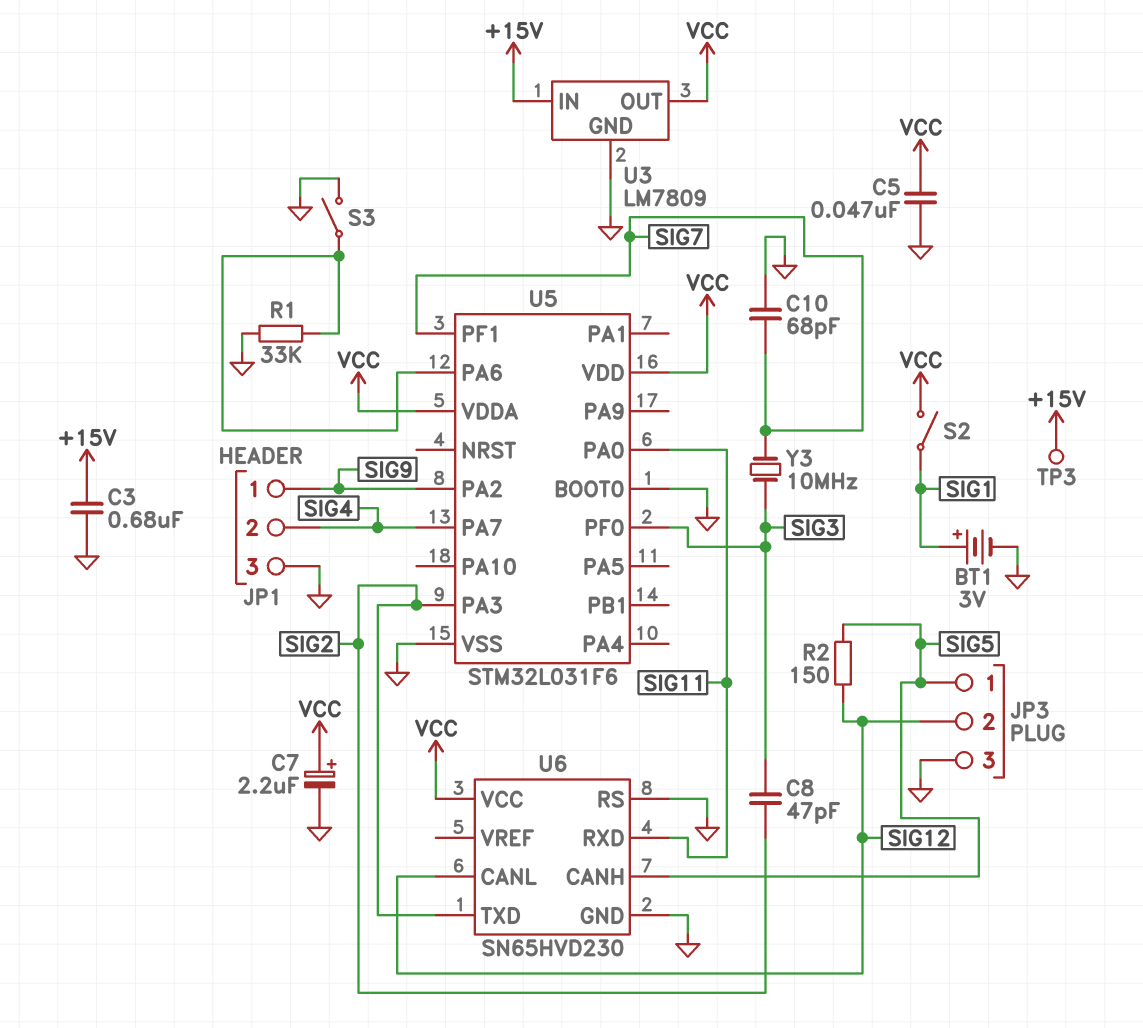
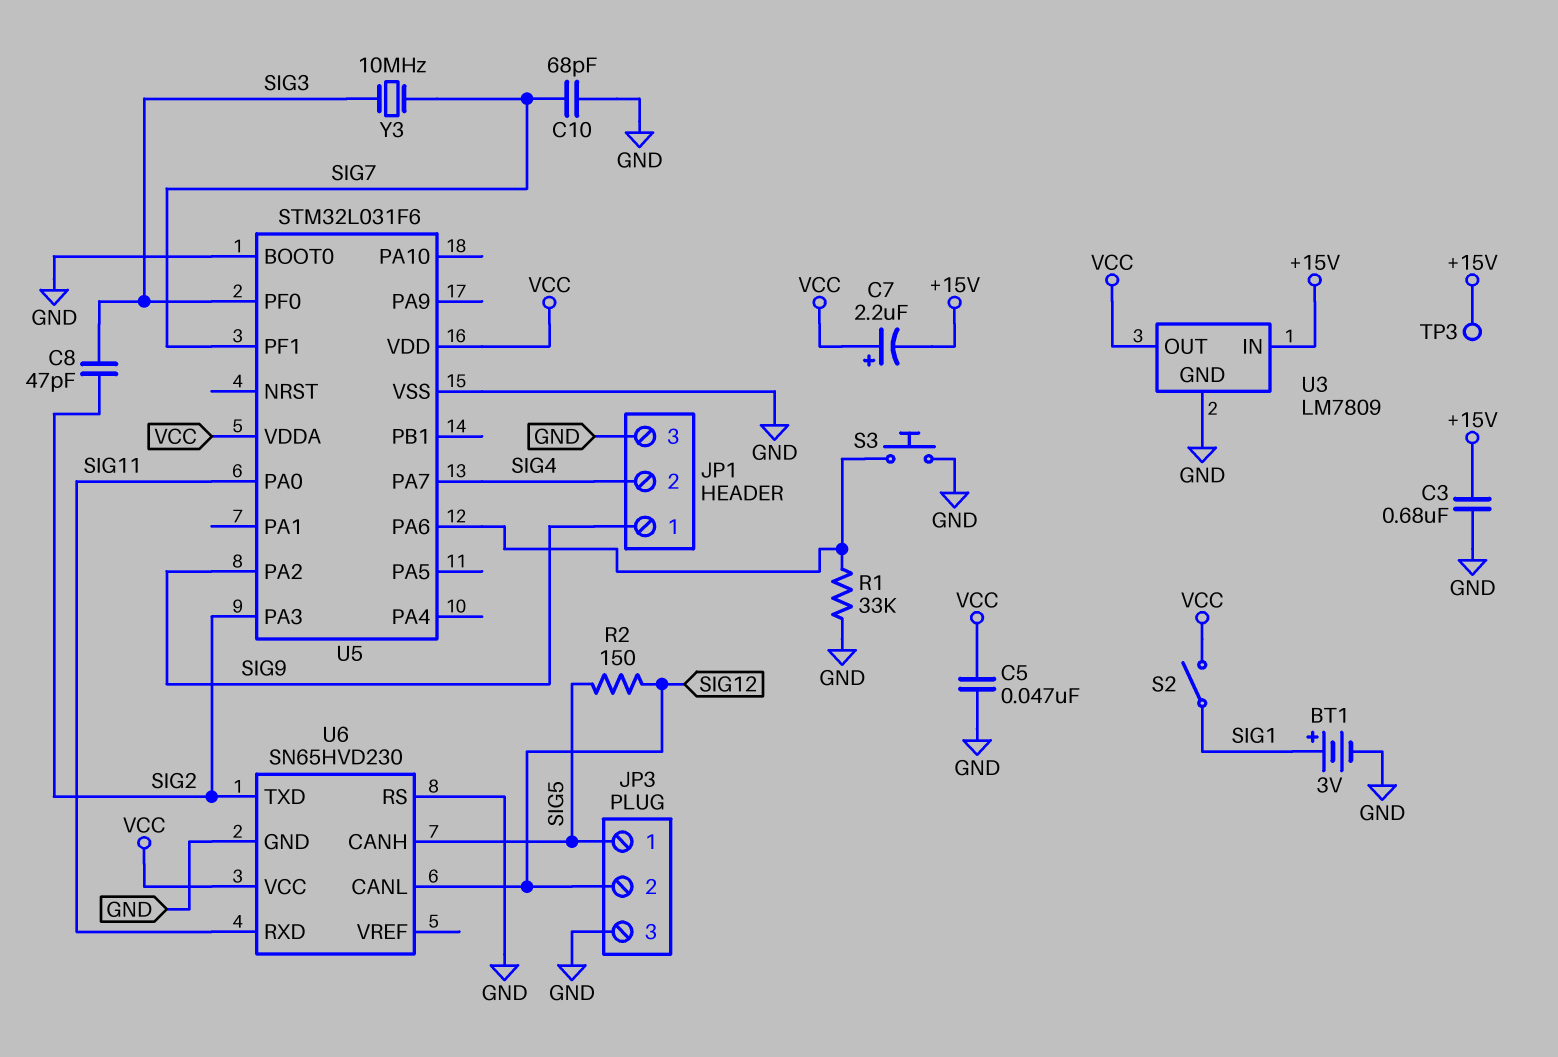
C7: 2.2uF (plus VCC, minus GND) -> 2.2uF (plus VCC, minus +15V)
S3: switch (GND, U5/PA6) -> button (GND, U5/PA6)

